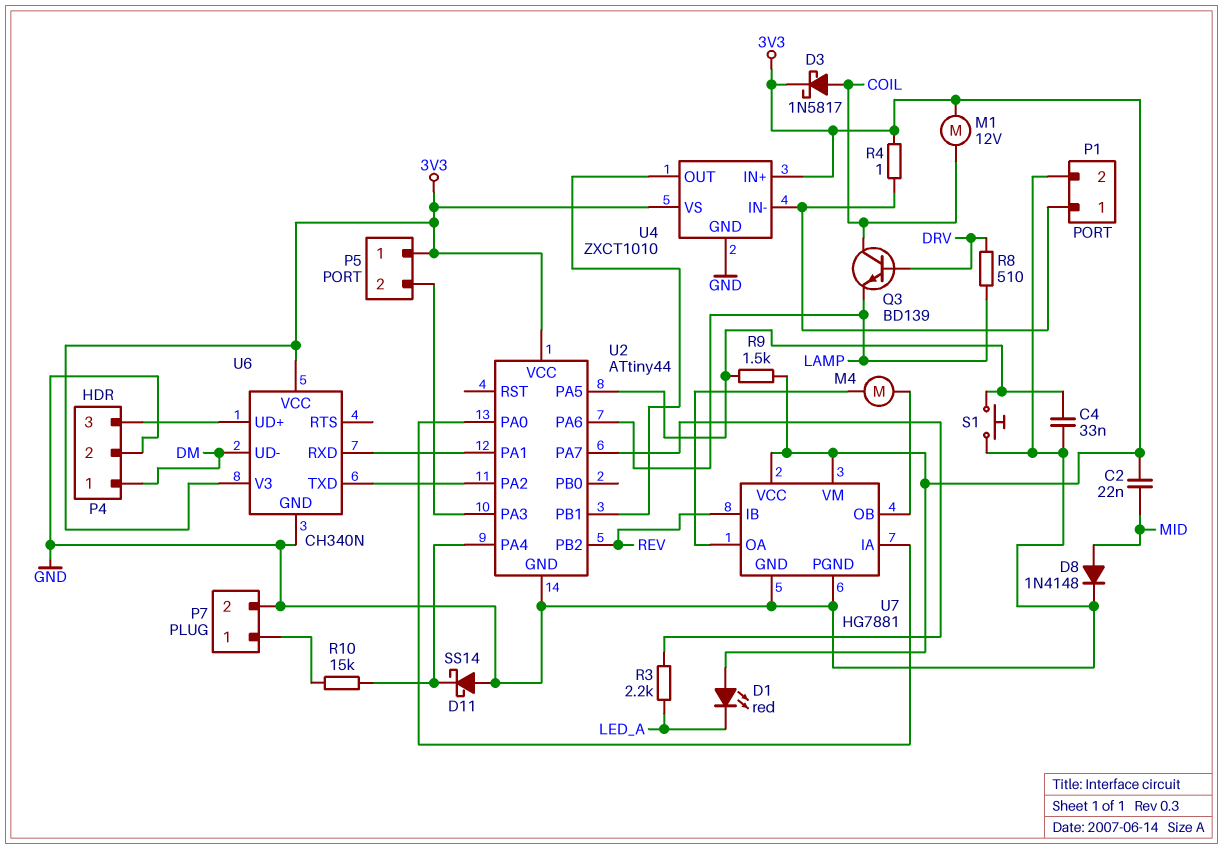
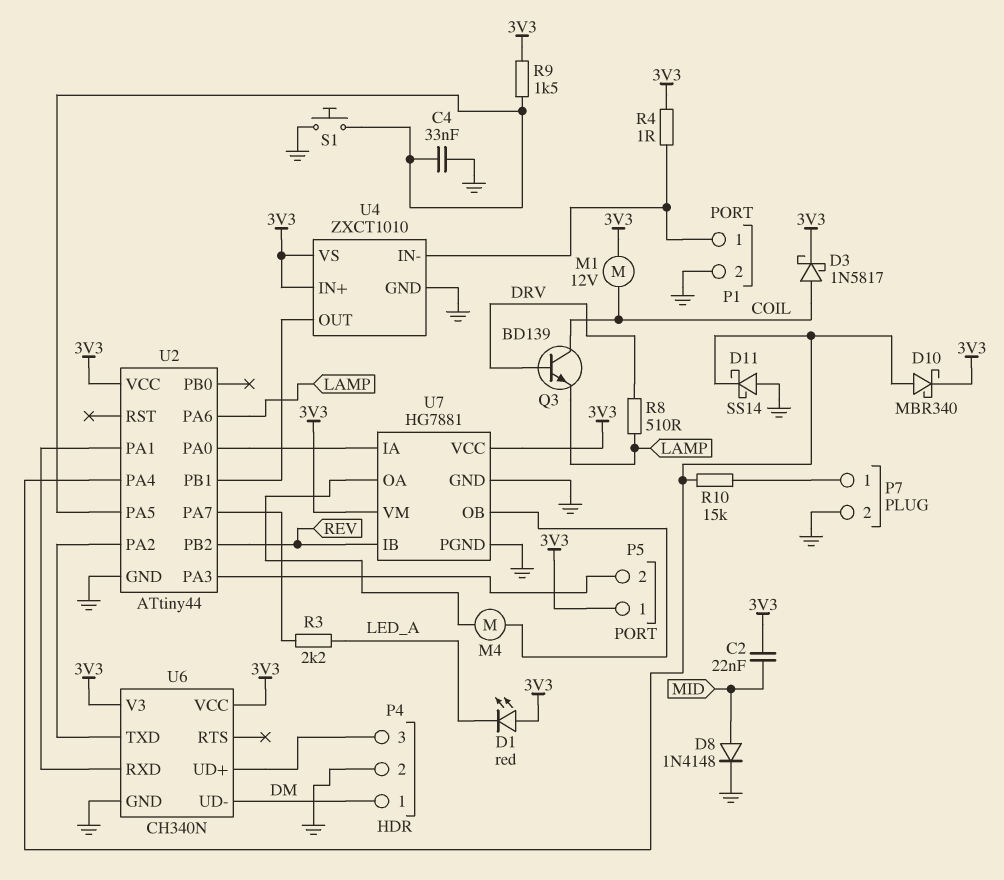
D10: none -> schottky MBR340 (A U2/PA4, K 3V3)

